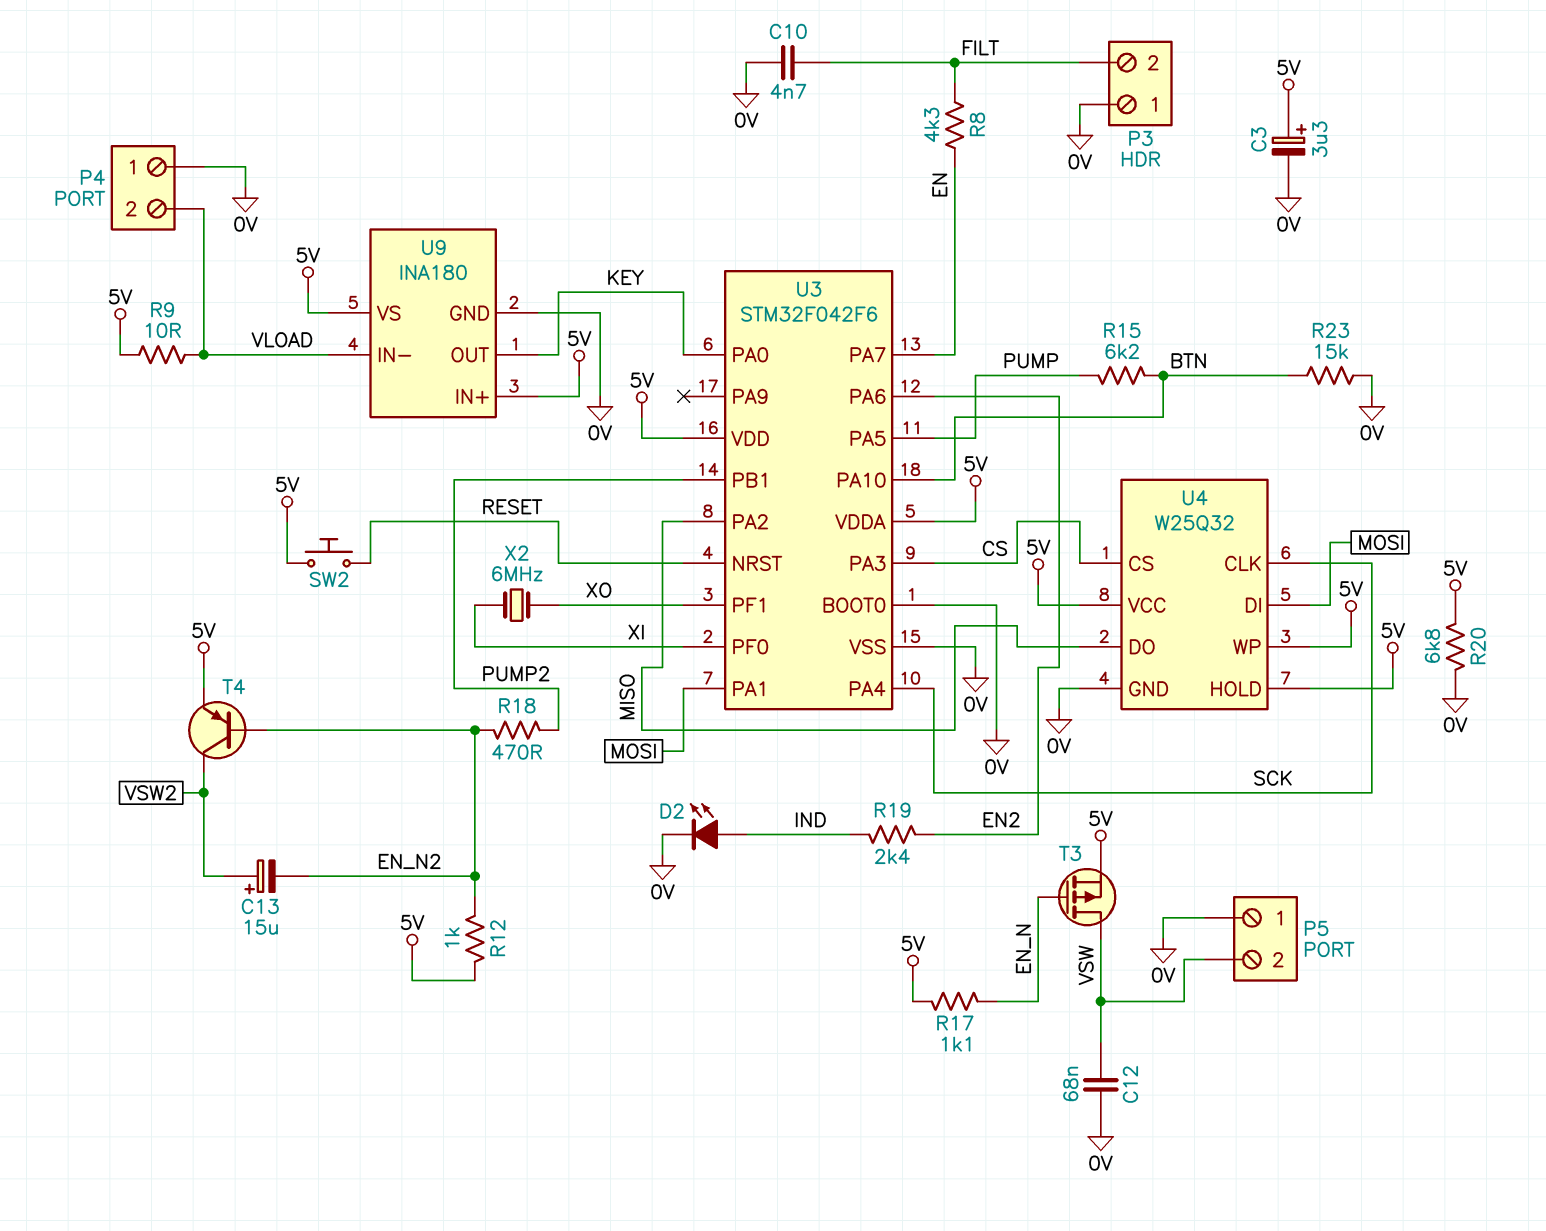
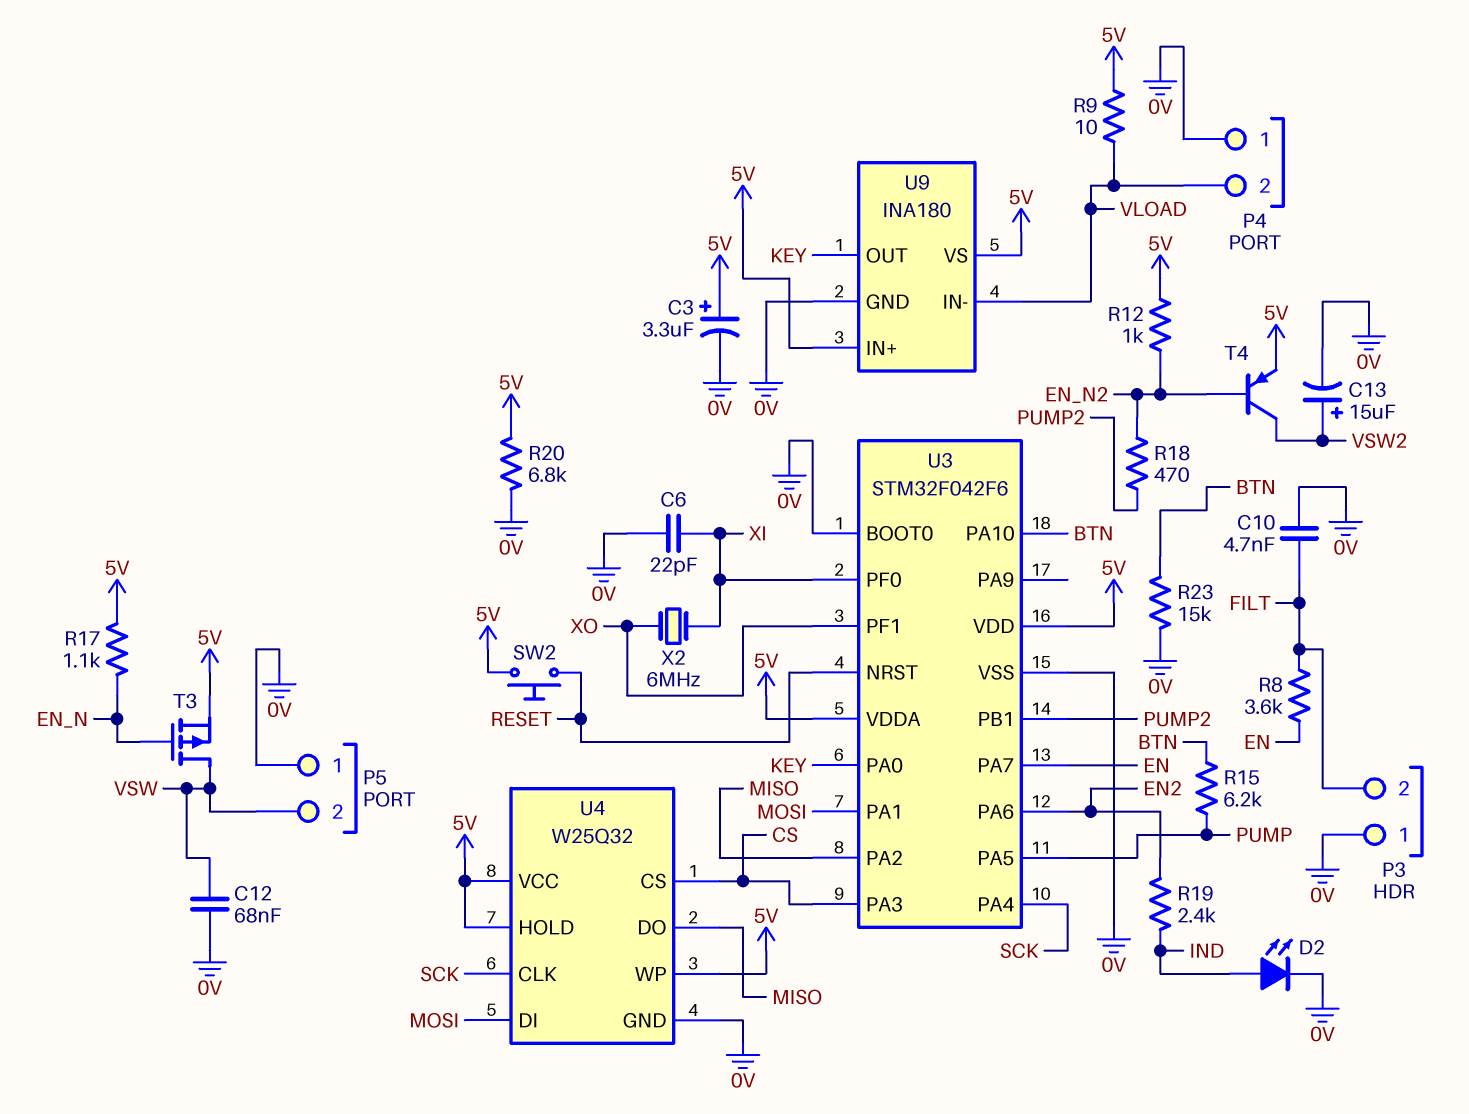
C6: none -> 22pF (0V, XI)
C13: 15uF (plus VSW2, minus EN_N2) -> 15uF (plus VSW2, minus 0V)
R8: 4.3k (EN, FILT) -> 3.6k (EN, FILT)

